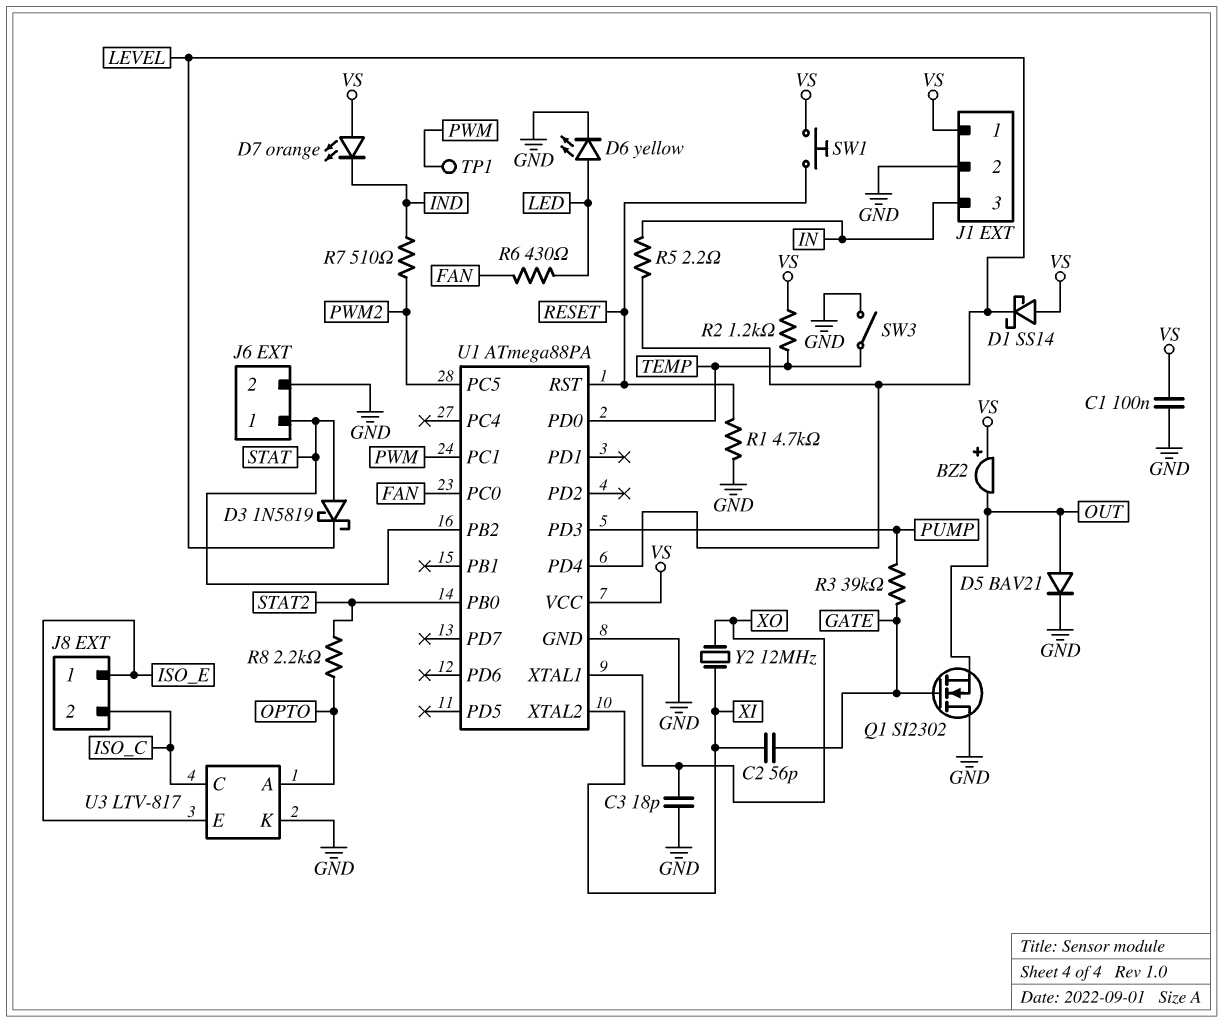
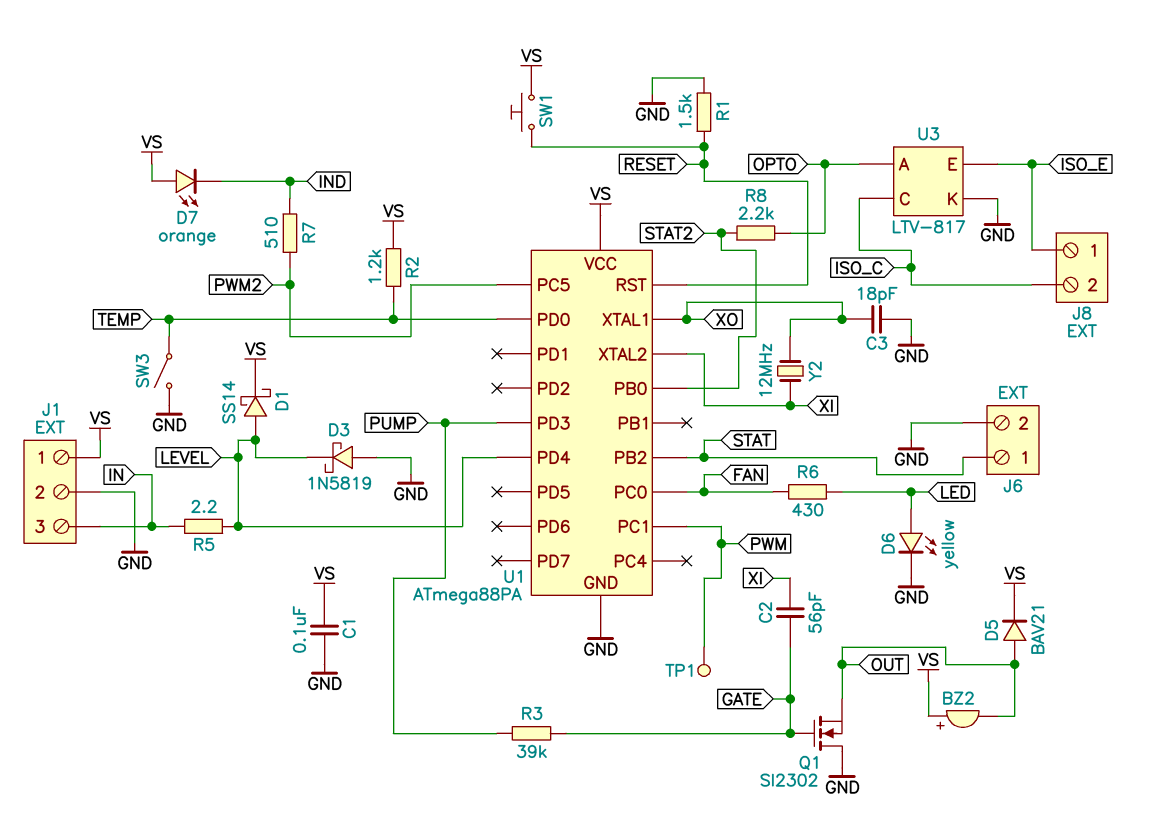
D1: schottky SS14 (A VS, K LEVEL) -> schottky SS14 (A LEVEL, K VS)
D3: schottky 1N5819 (A STAT, K LEVEL) -> schottky 1N5819 (A GND, K LEVEL)
D5: diode BAV21 (A OUT, K GND) -> diode BAV21 (A OUT, K VS)
R1: 4.7k (GND, RESET) -> 1.5k (GND, RESET)

